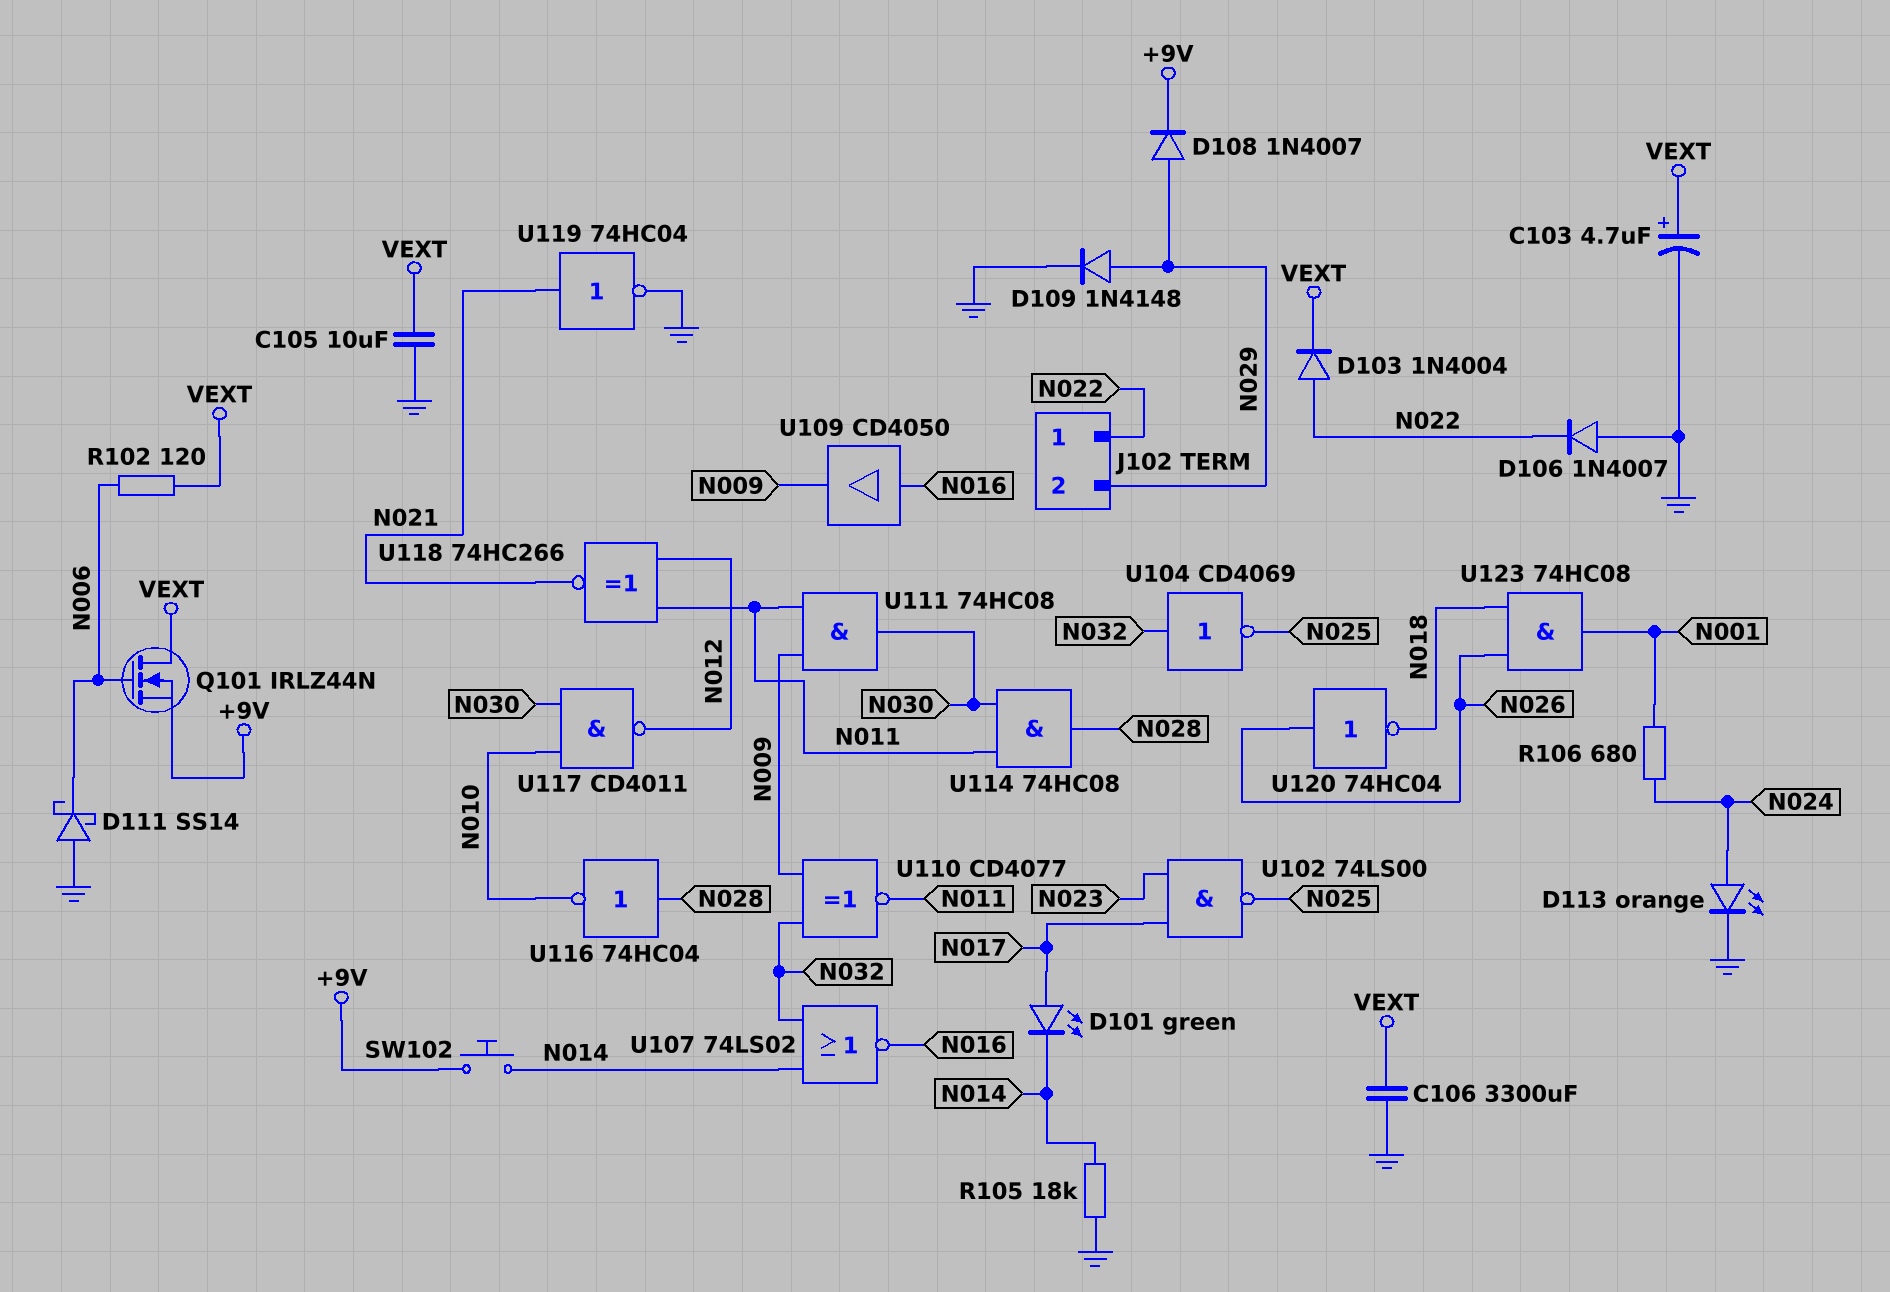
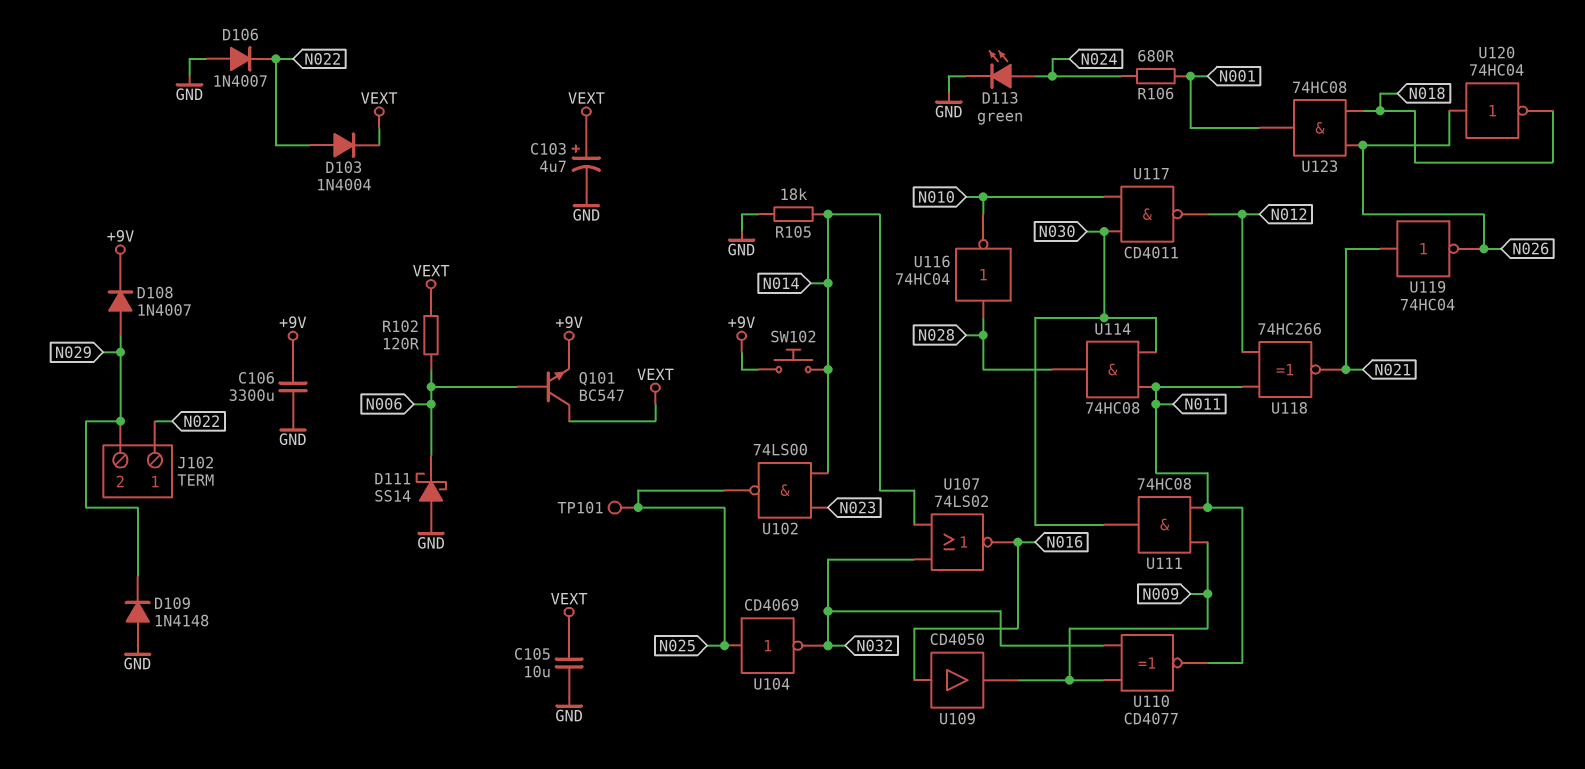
C106: 3300uF (GND, VEXT) -> 3300uF (+9V, GND)
D101: LED green (A N017, K N014) -> none
D109: diode 1N4148 (A N029, K GND) -> diode 1N4148 (A GND, K N029)
D113: LED orange (A N024, K GND) -> LED green (A N024, K GND)
Q101: NMOS IRLZ44N (G N006, D VEXT, S +9V) -> NPN BC547 (B N006, C VEXT, E +9V)
TP101: none -> test point (N025)
U102: NAND 74LS00 (in N017, in N023, out N025) -> NAND 74LS00 (in N014, in N023, out N025)
U104: NOT CD4069 (in N032, out N025) -> NOT CD4069 (in N025, out N032)
U119: NOT 74HC04 (in N021, out GND) -> NOT 74HC04 (in N021, out N026)

